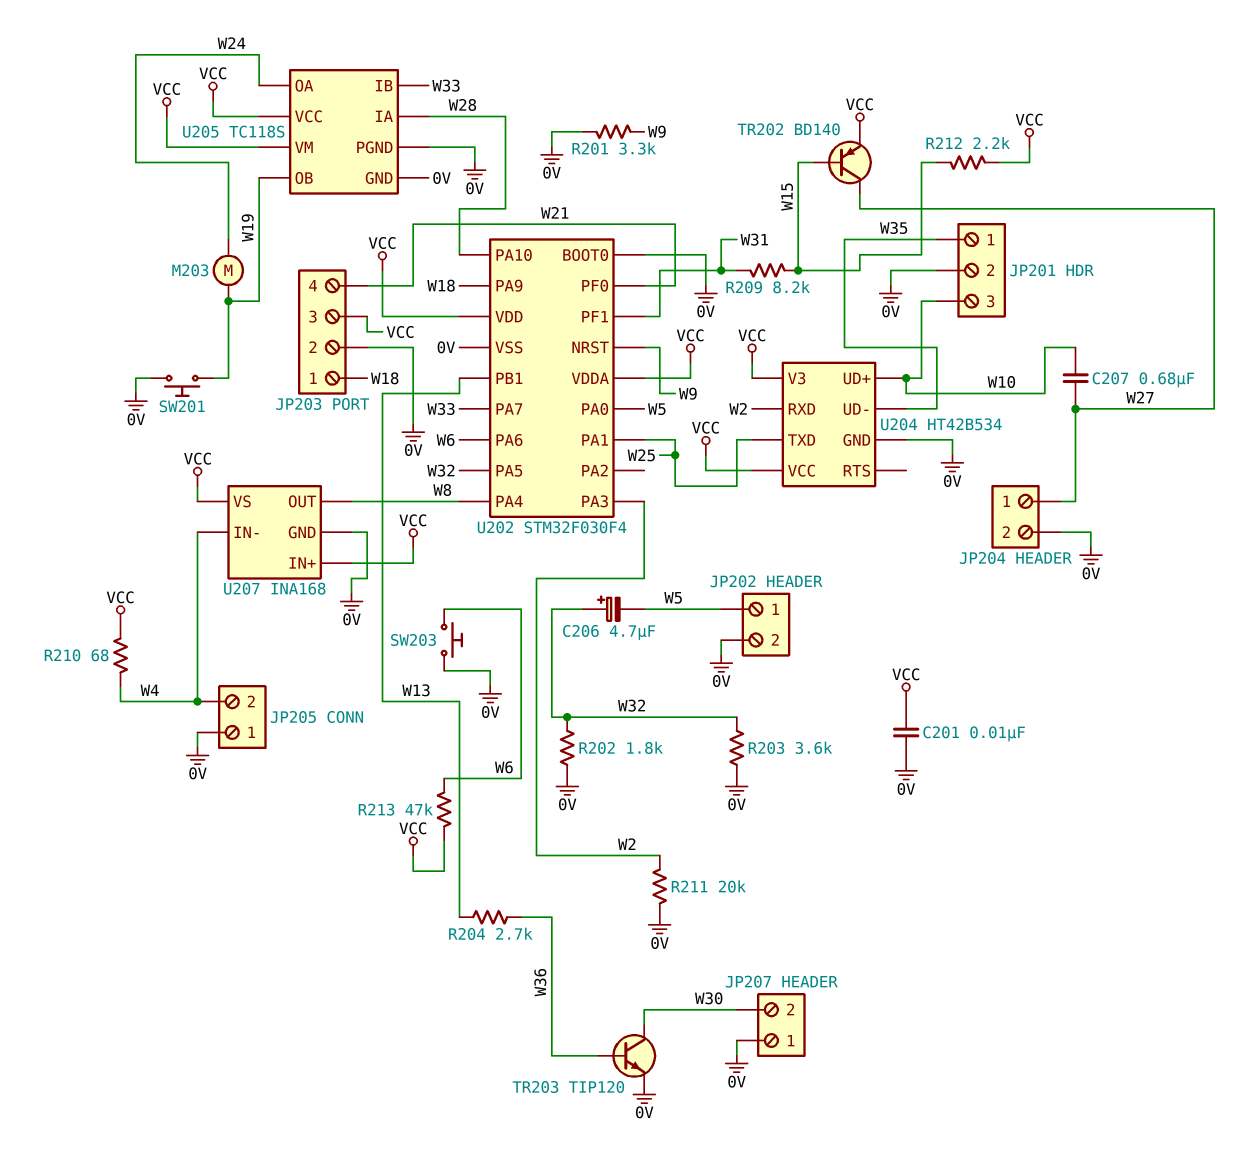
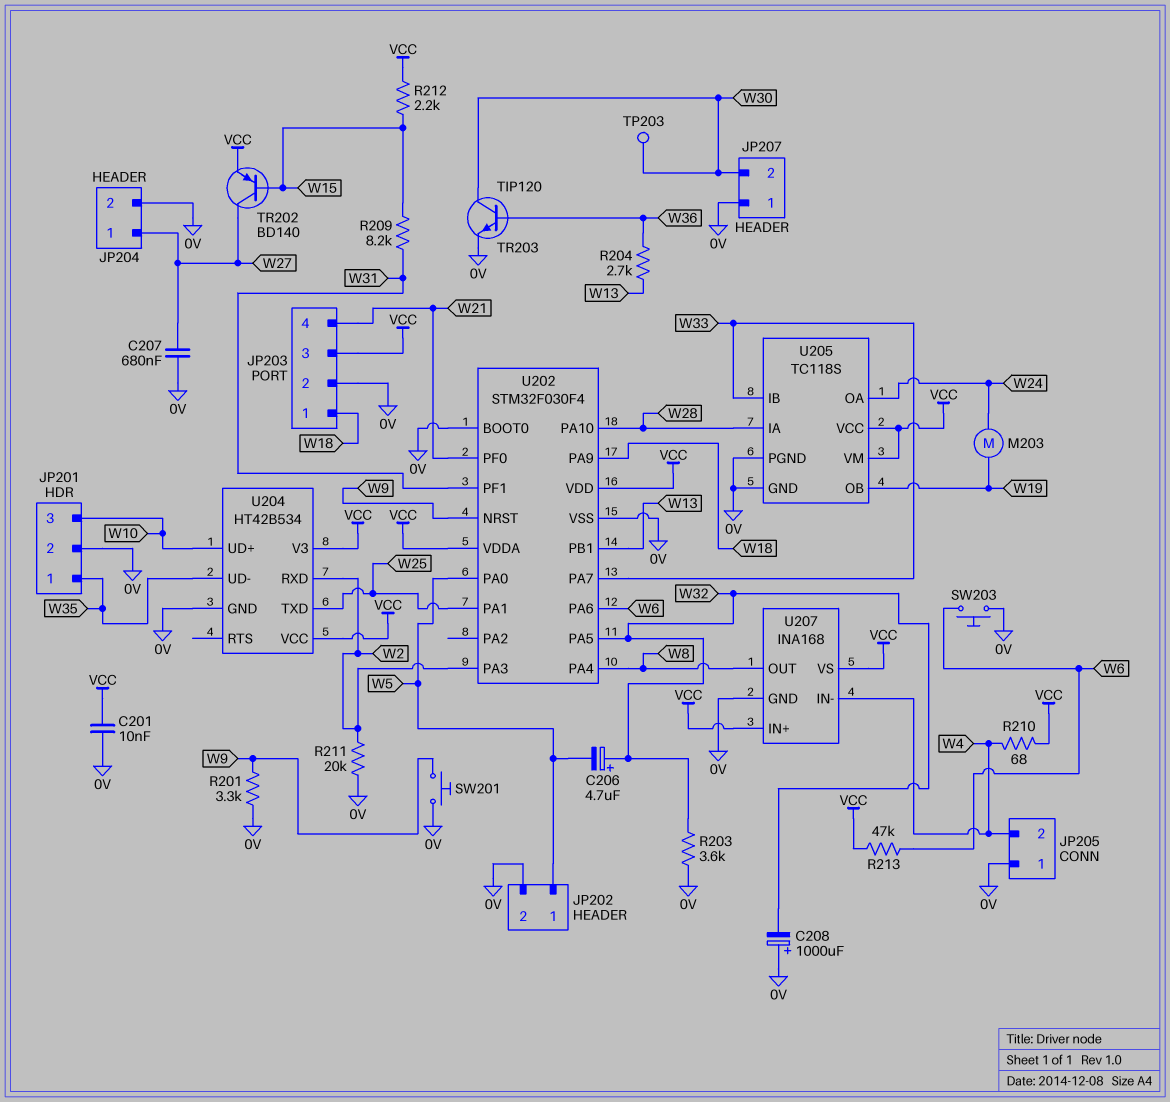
C207: 680nF (W10, W27) -> 680nF (0V, W27)
C208: none -> 1000uF (plus 0V, minus W32)
R202: 1.8k (0V, W32) -> none
SW201: button (0V, W19) -> button (0V, W9)
TP203: none -> test point (W30)

